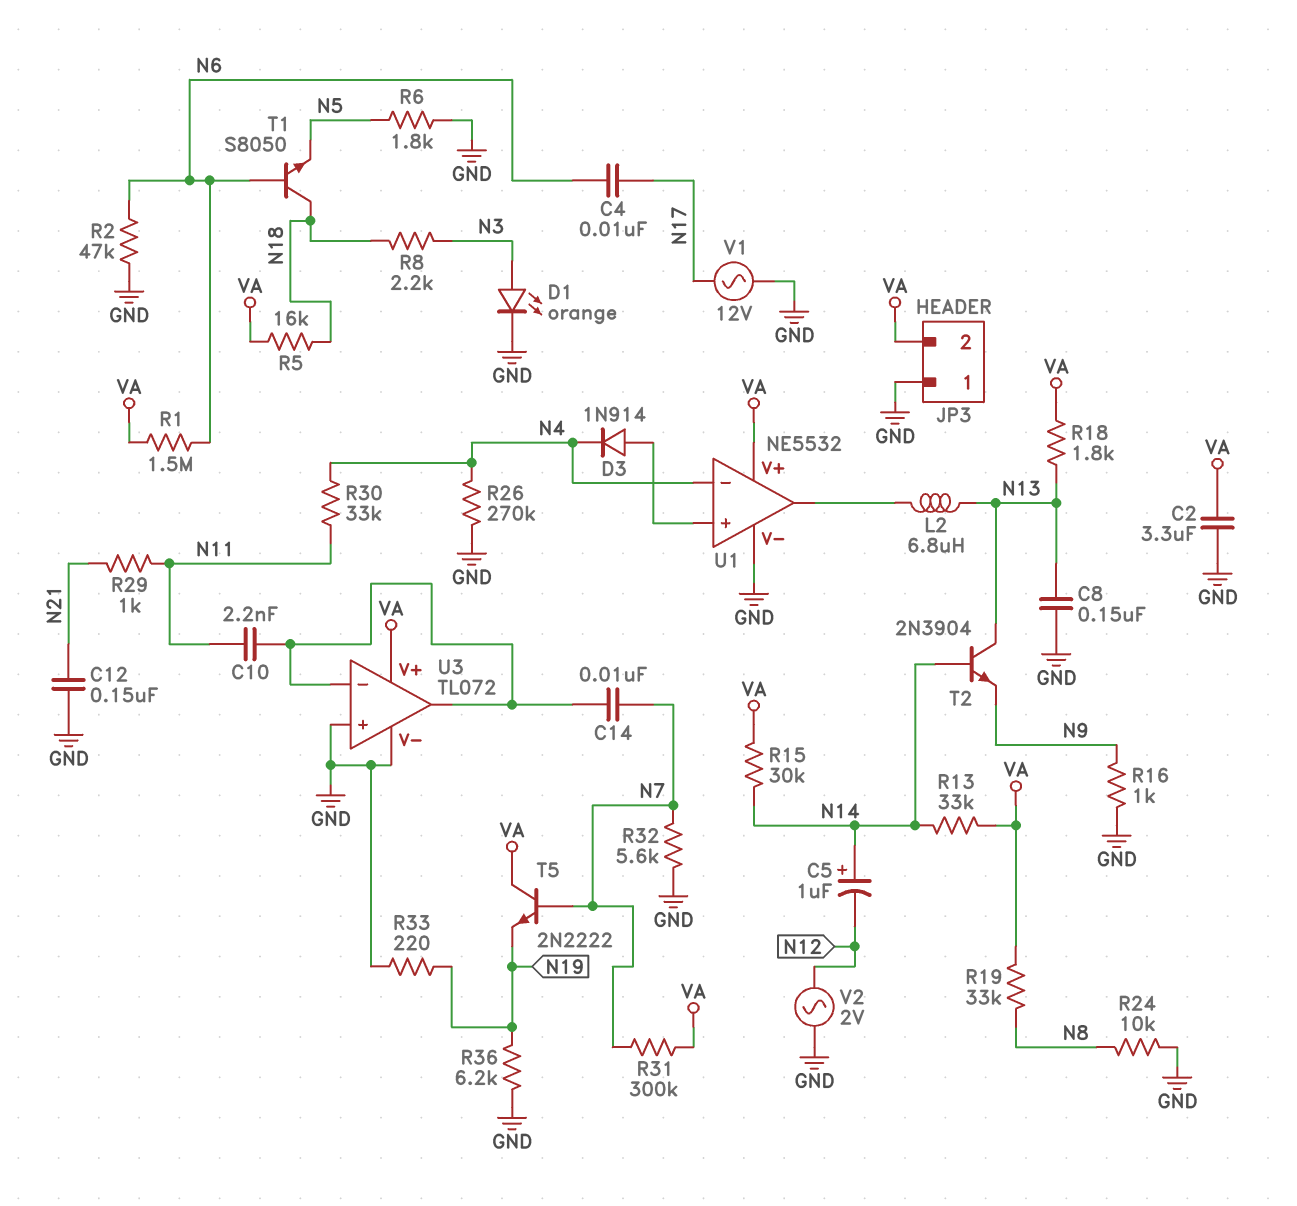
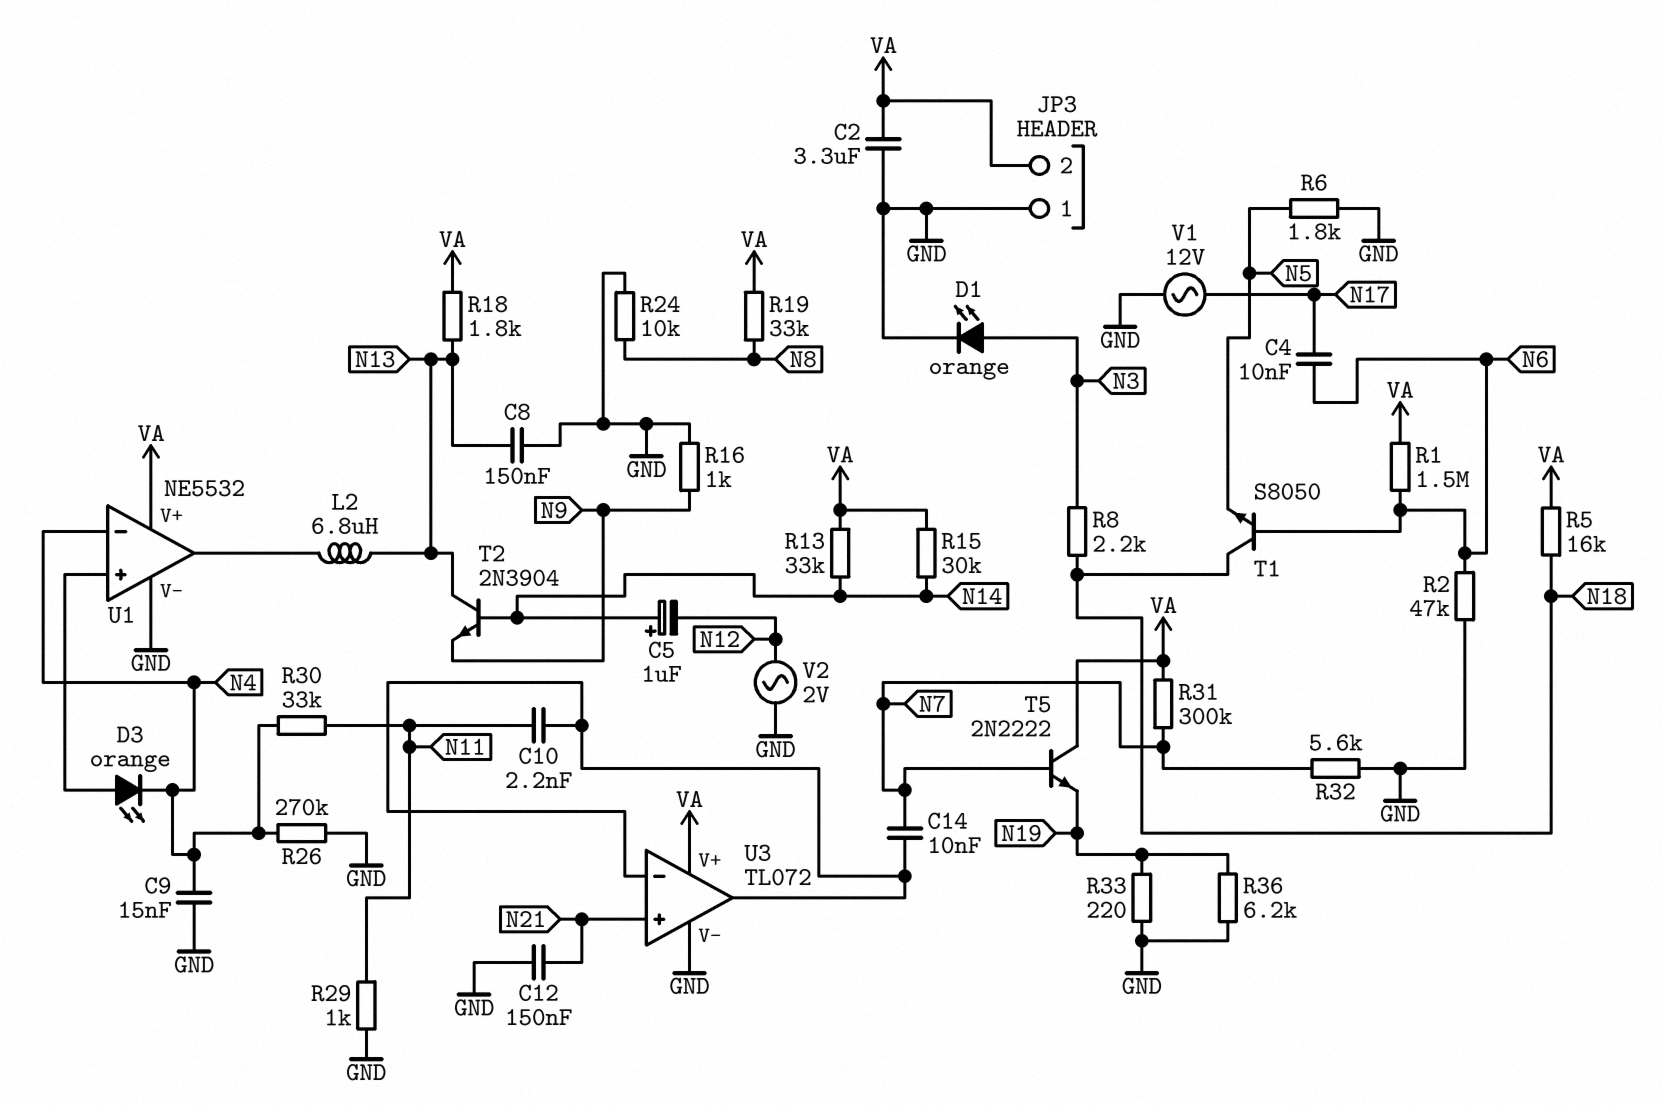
C9: none -> 15nF (GND, N4)
D3: diode 1N914 (A U1/in+, K N4) -> LED orange (A U1/in+, K N4)
R29: 1k (N11, N21) -> 1k (GND, N11)
U3 pin in+: GND -> N21

